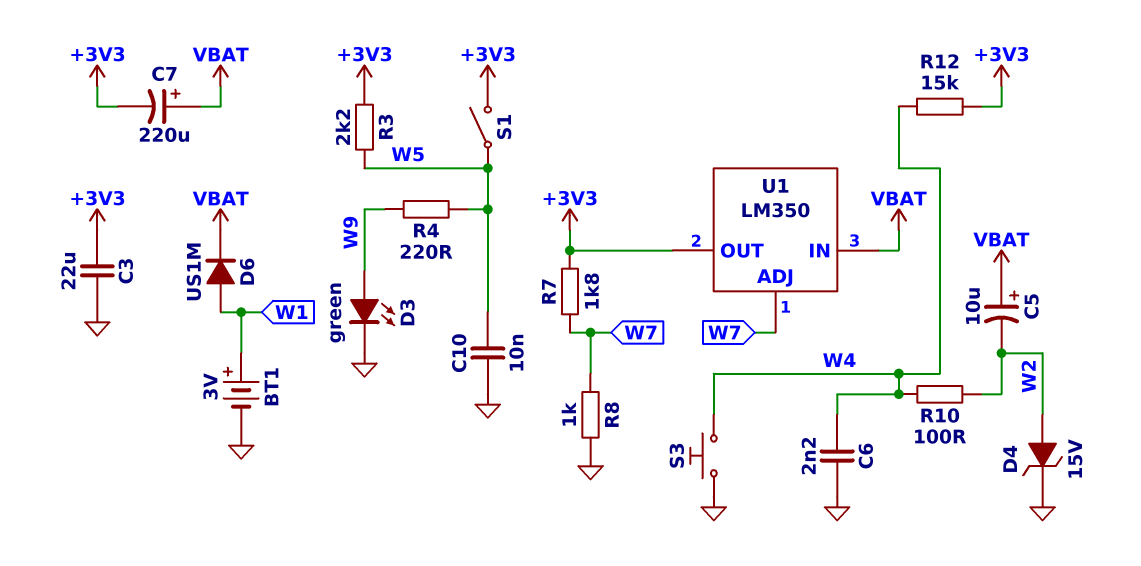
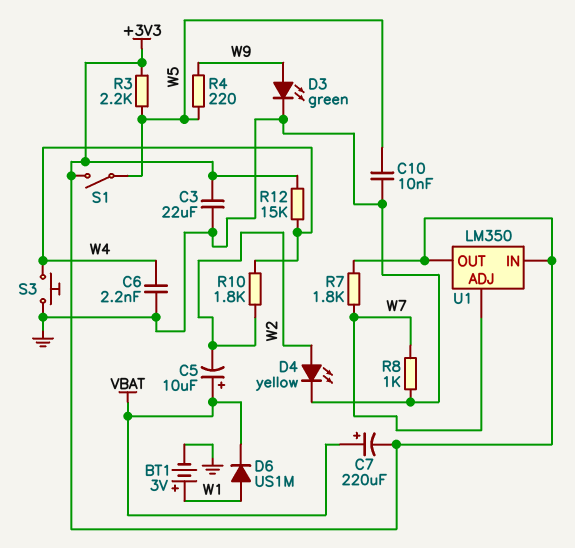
D4: zener 15V (A W2, K GND) -> LED yellow (A W2, K GND)
R10: 100 (W2, W4) -> 1.8k (W2, W4)
U1 pin IN: VBAT -> +3V3

